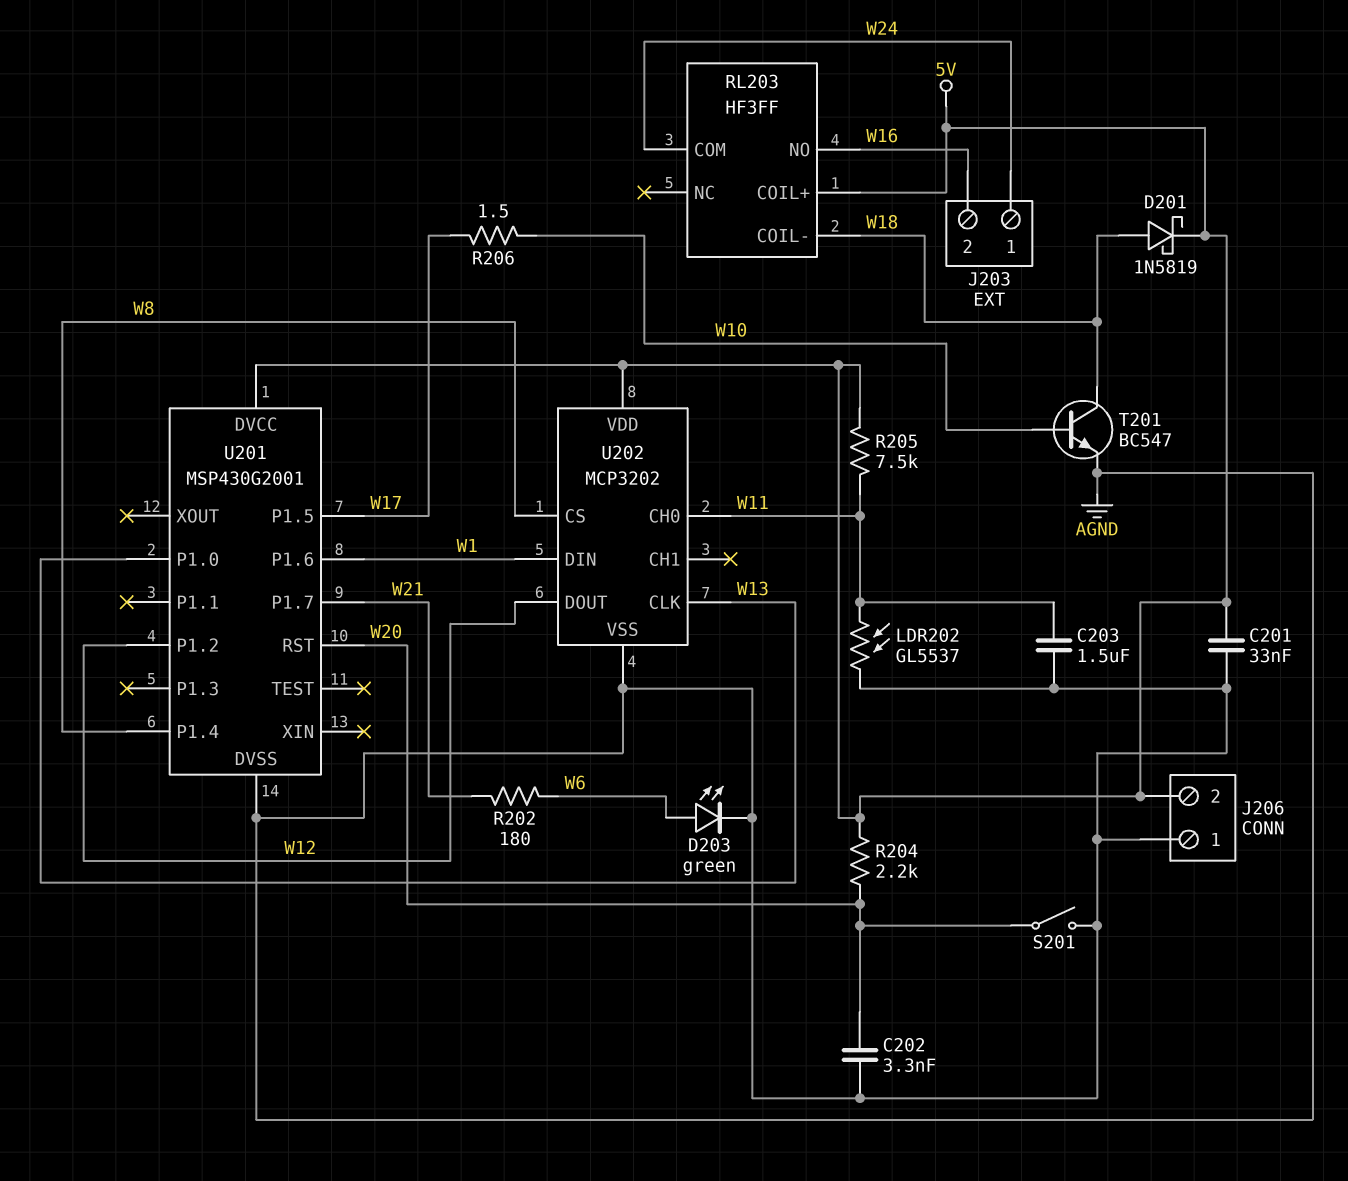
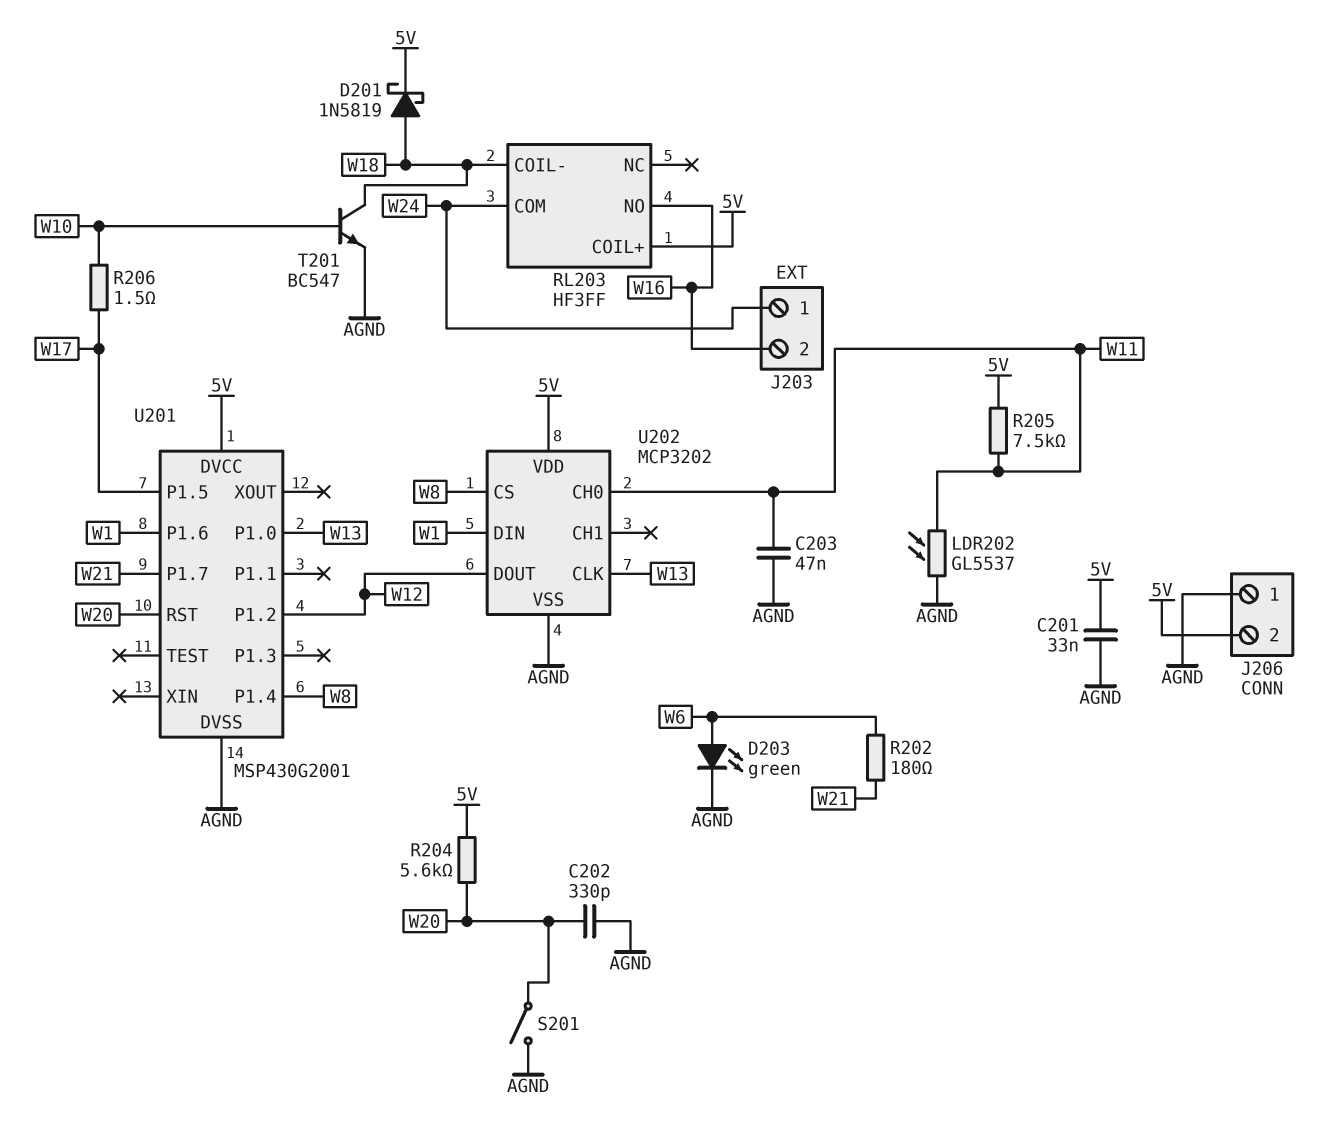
C202: 3.3nF (AGND, W20) -> 330pF (AGND, W20)
C203: 1.5uF (AGND, W11) -> 47nF (AGND, W11)
R204: 2.2k (5V, W20) -> 5.6k (5V, W20)

